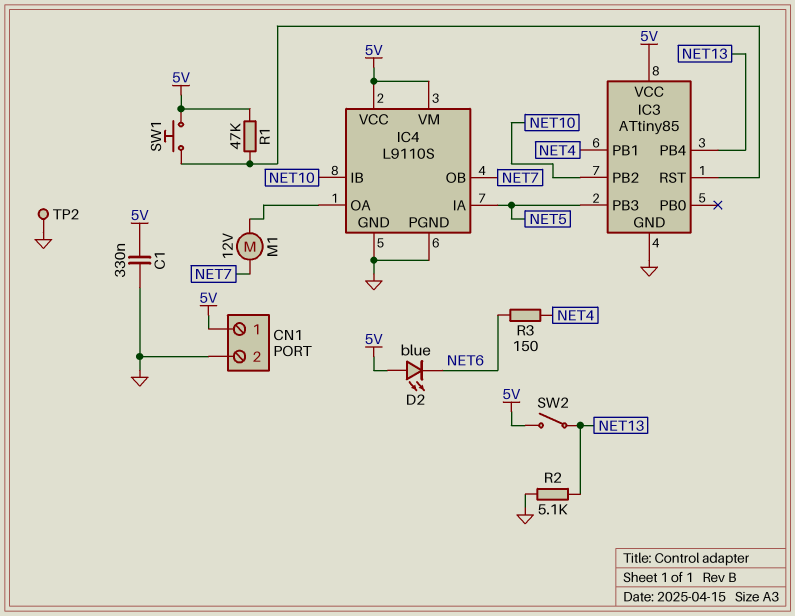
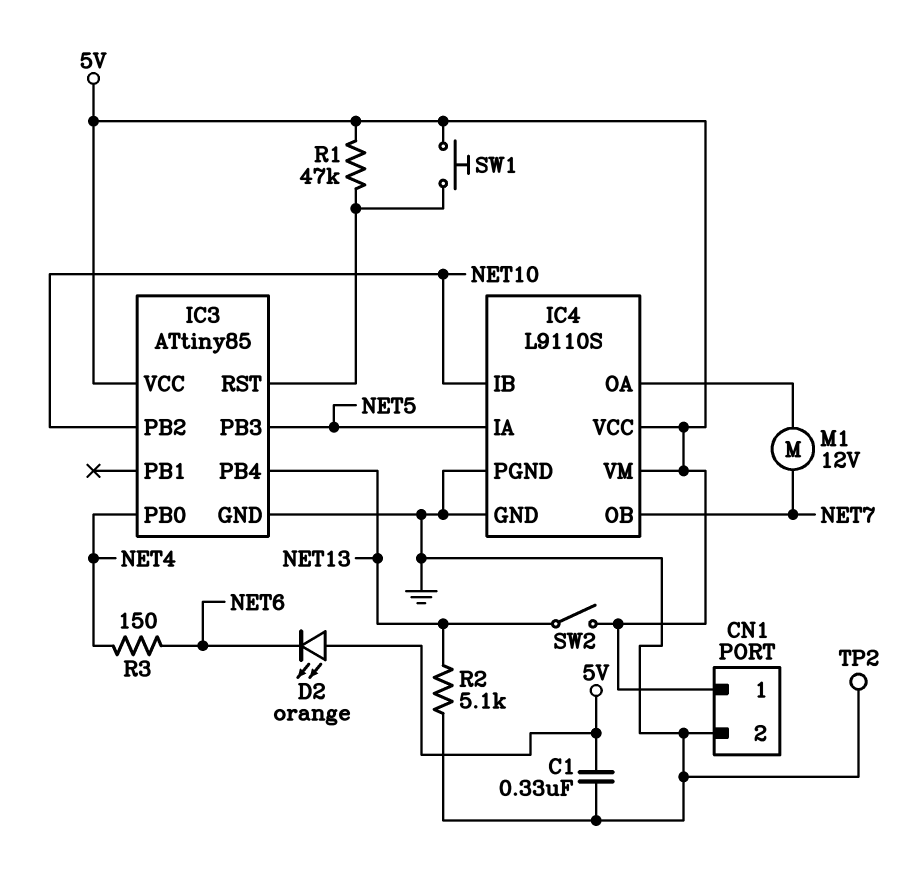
D2: LED blue (A 5V, K NET6) -> LED orange (A 5V, K NET6)
IC3 pin PB0: none -> NET4
IC3 pin PB1: NET4 -> none

